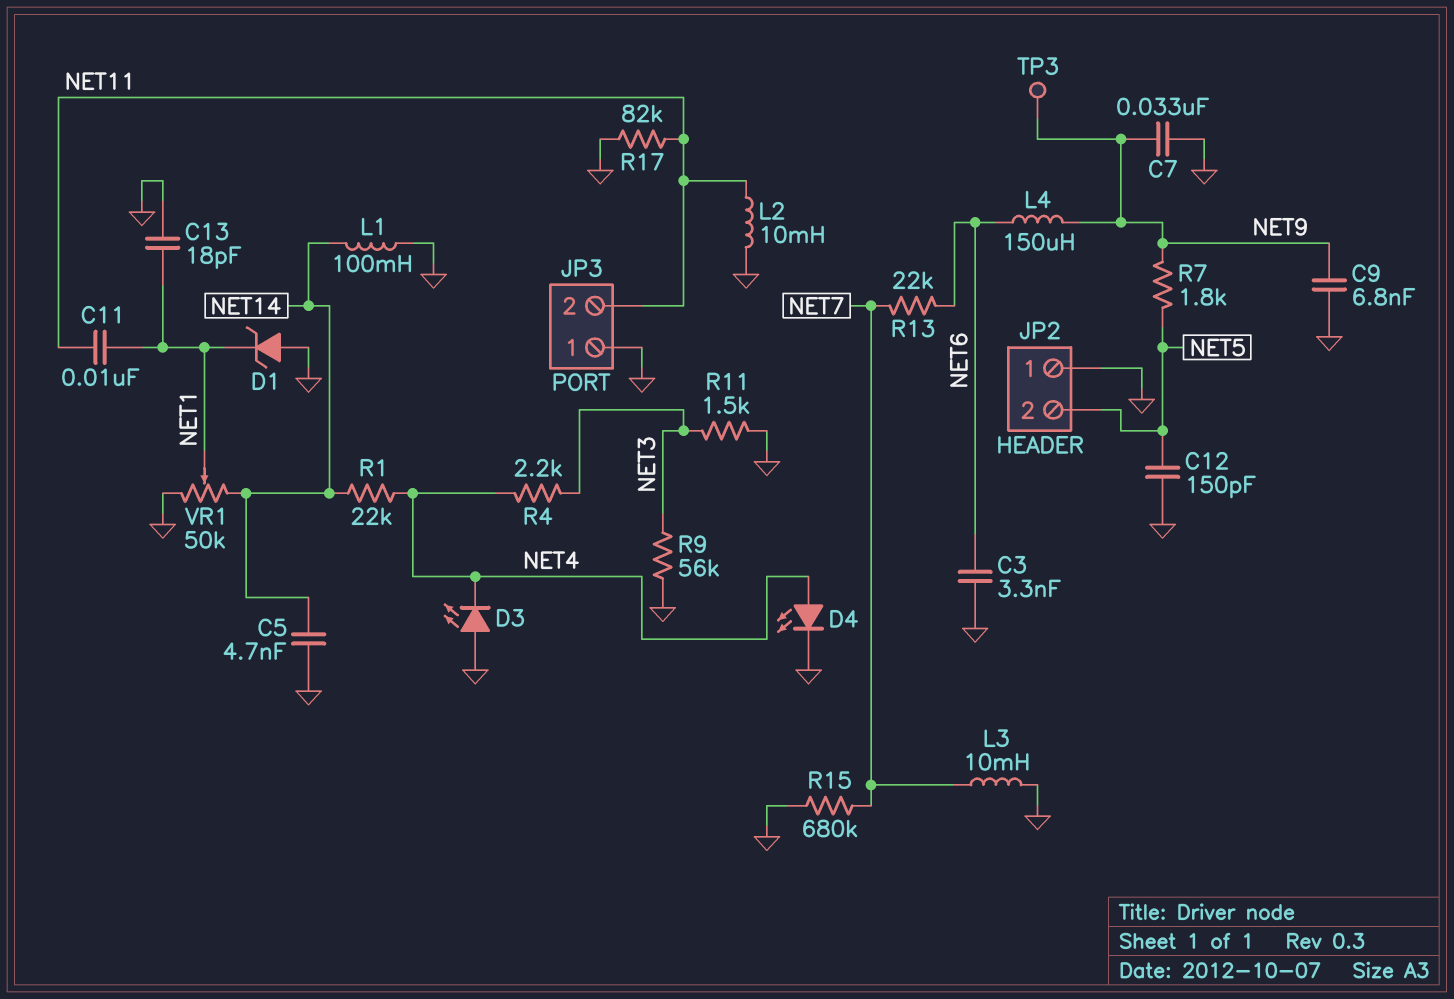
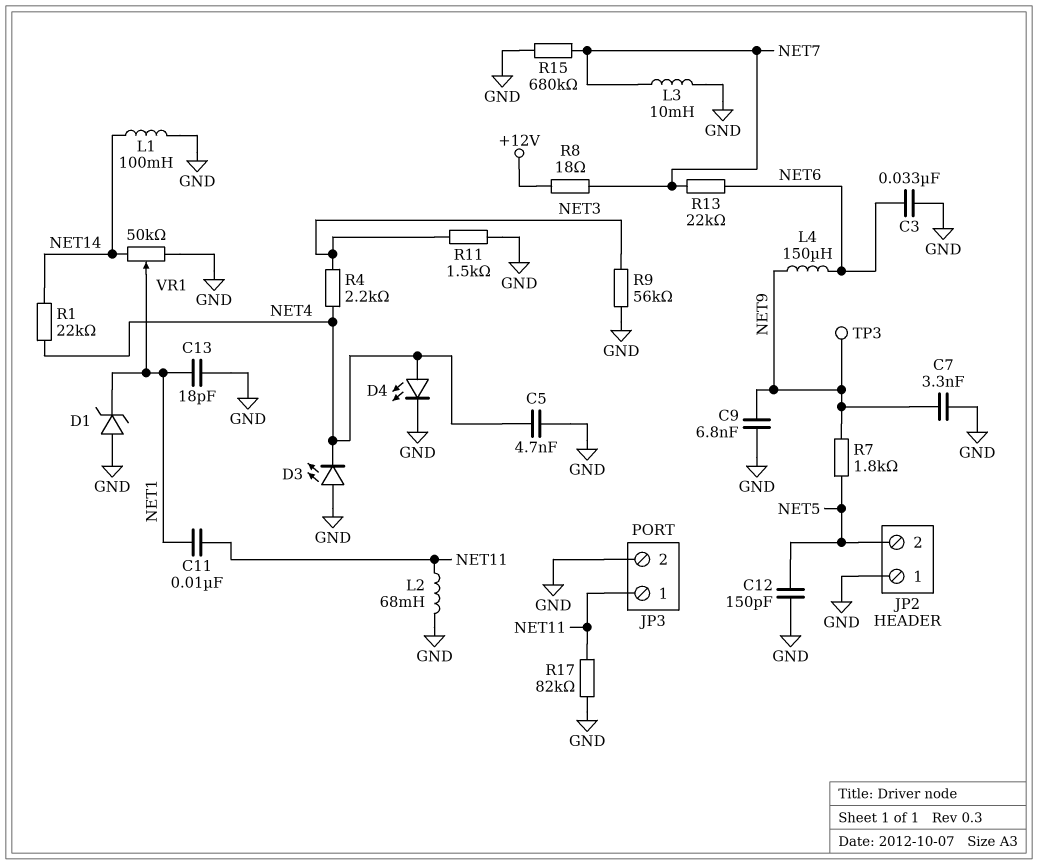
C3: 3.3nF (GND, NET6) -> 33nF (GND, NET6)
C5: 4.7nF (GND, NET14) -> 4.7nF (GND, NET4)
C7: 33nF (GND, NET9) -> 3.3nF (GND, NET9)
JP3 pin 1: GND -> NET11
JP3 pin 2: NET11 -> GND
L2: 10mH (GND, NET11) -> 68mH (GND, NET11)
R8: none -> 18 (+12V, NET7)

